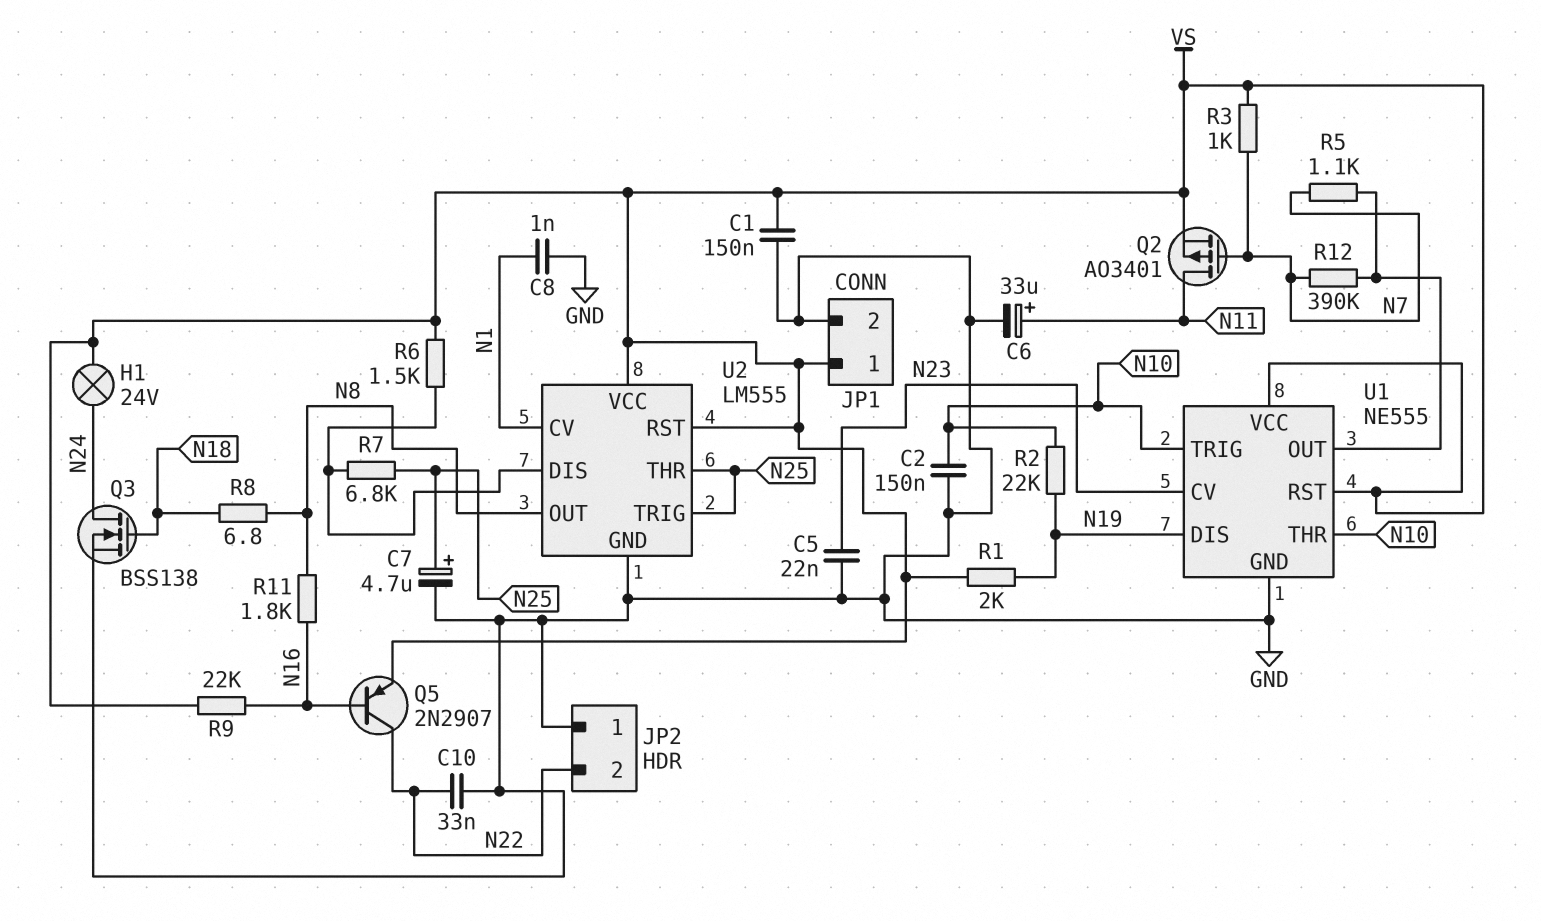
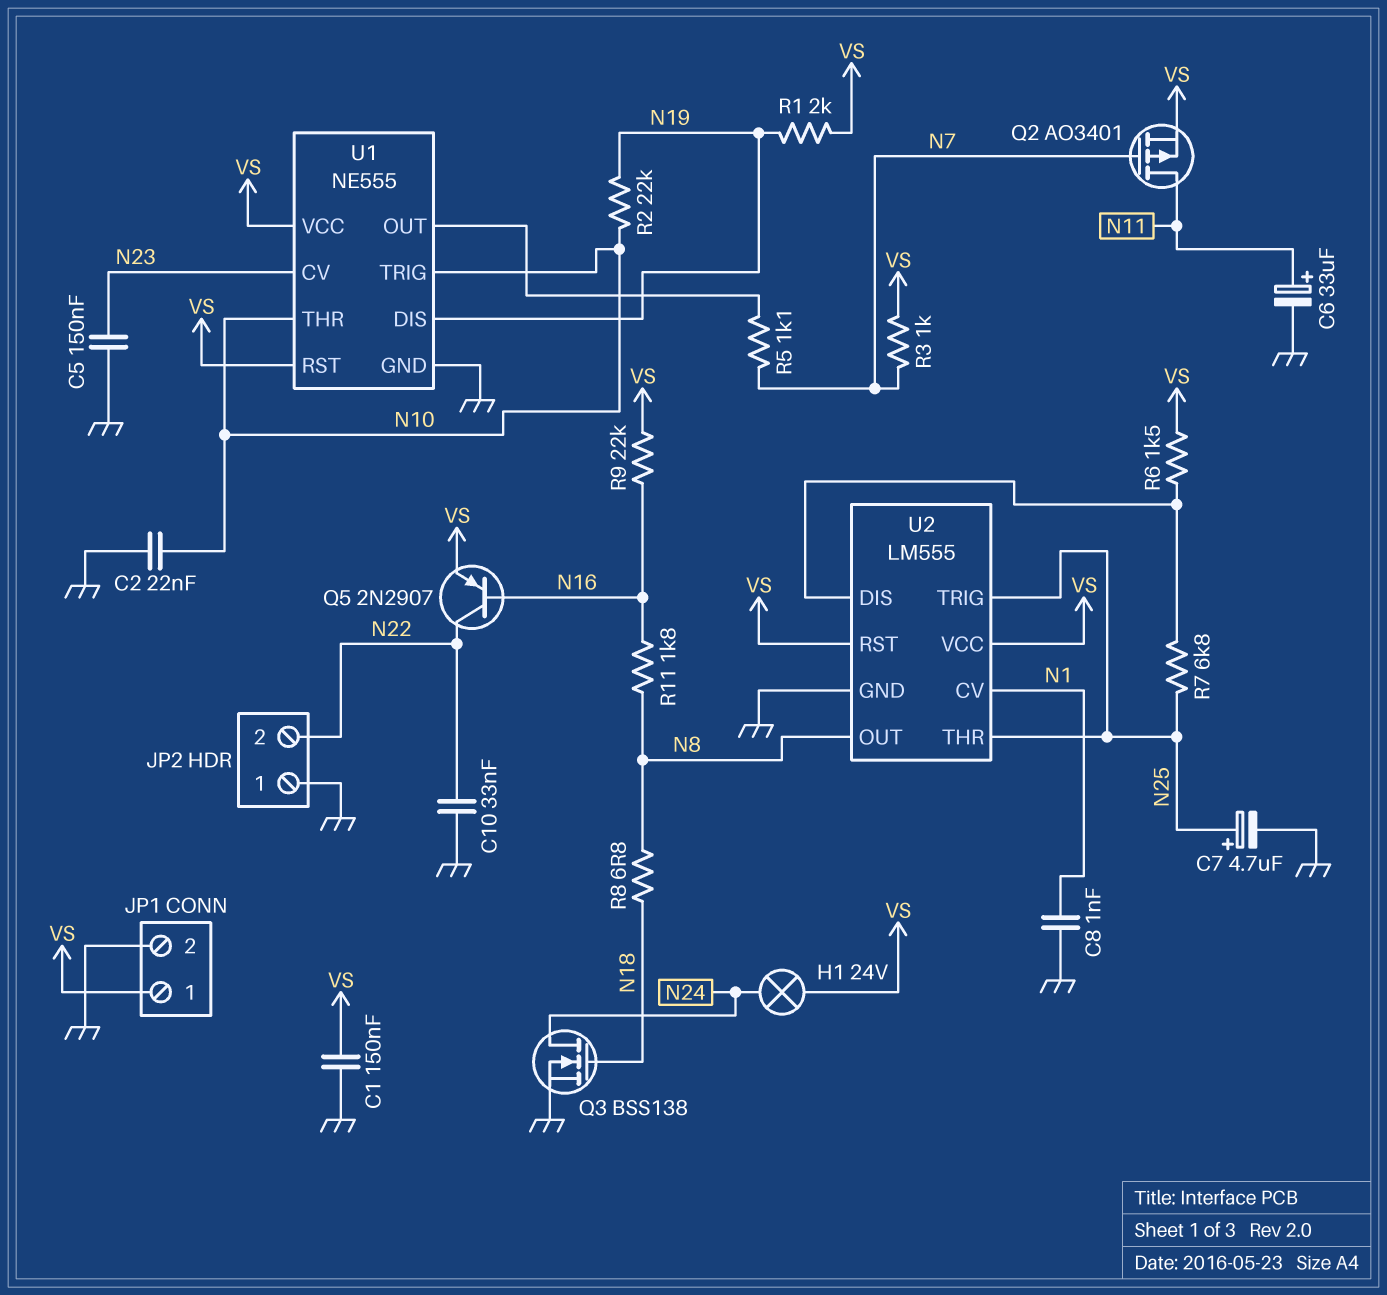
C2: 150nF (GND, N10) -> 22nF (GND, N10)
C5: 22nF (GND, N23) -> 150nF (GND, N23)
R12: 390k (N7, U1/OUT) -> none

